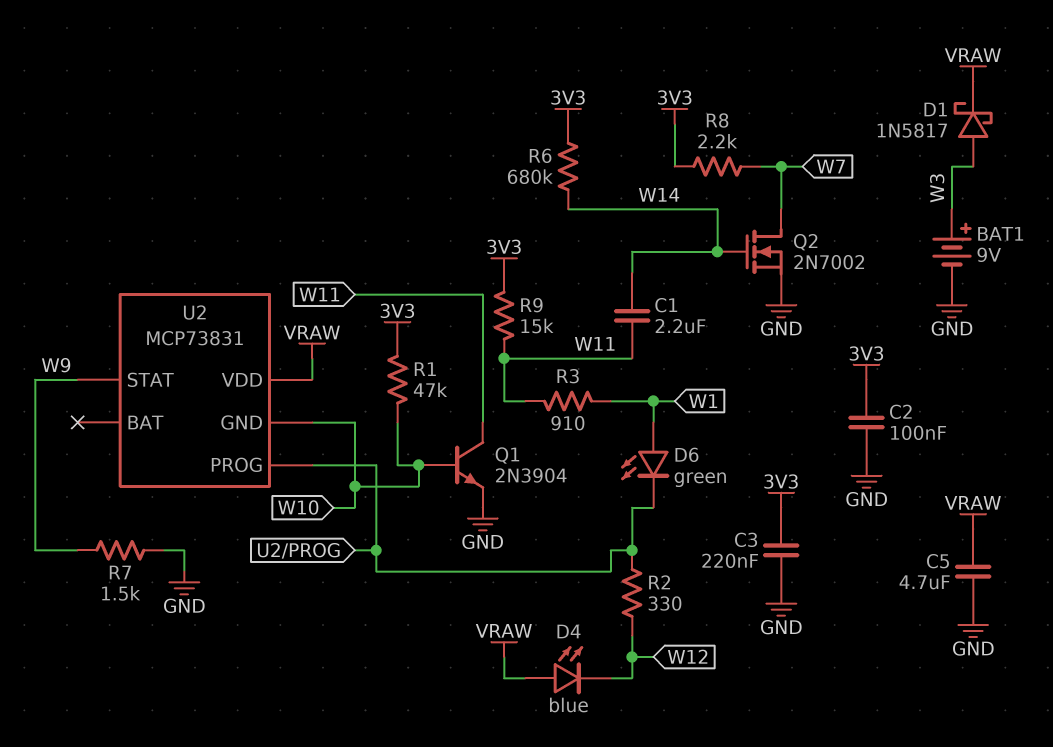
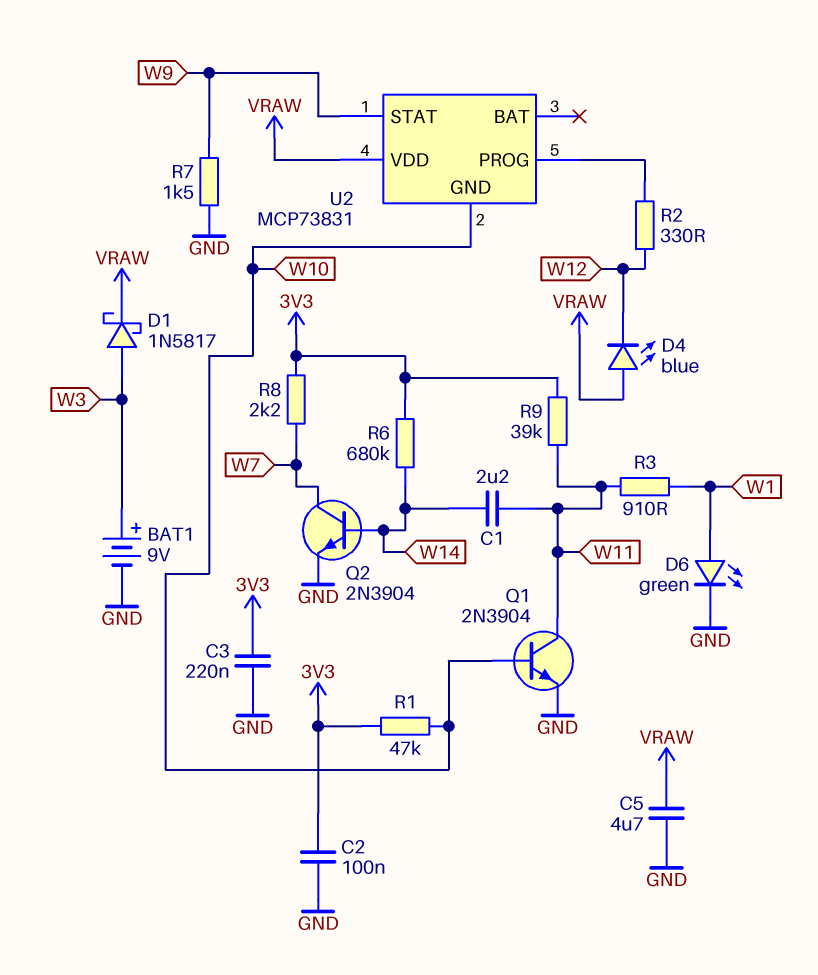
D6: LED green (A W1, K U2/PROG) -> LED green (A W1, K GND)
Q2: NMOS 2N7002 (G W14, D W7, S GND) -> NPN 2N3904 (B W14, C W7, E GND)
R9: 15k (3V3, W11) -> 39k (3V3, W11)

